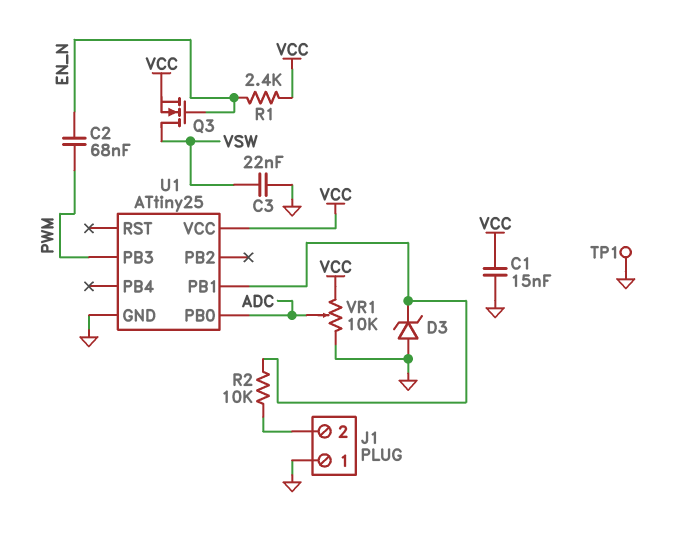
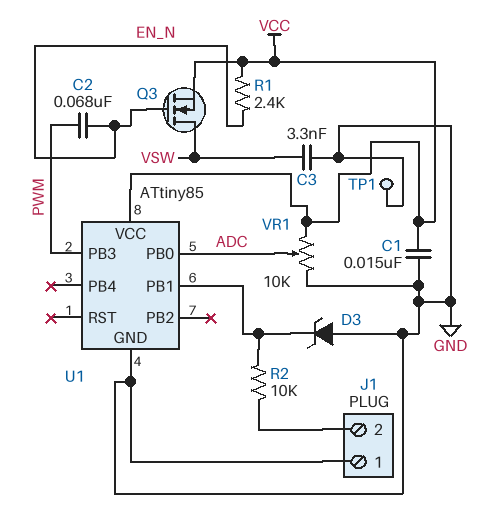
C3: 22nF (GND, VSW) -> 3.3nF (GND, VSW)
U1: ATtiny25 -> ATtiny85

